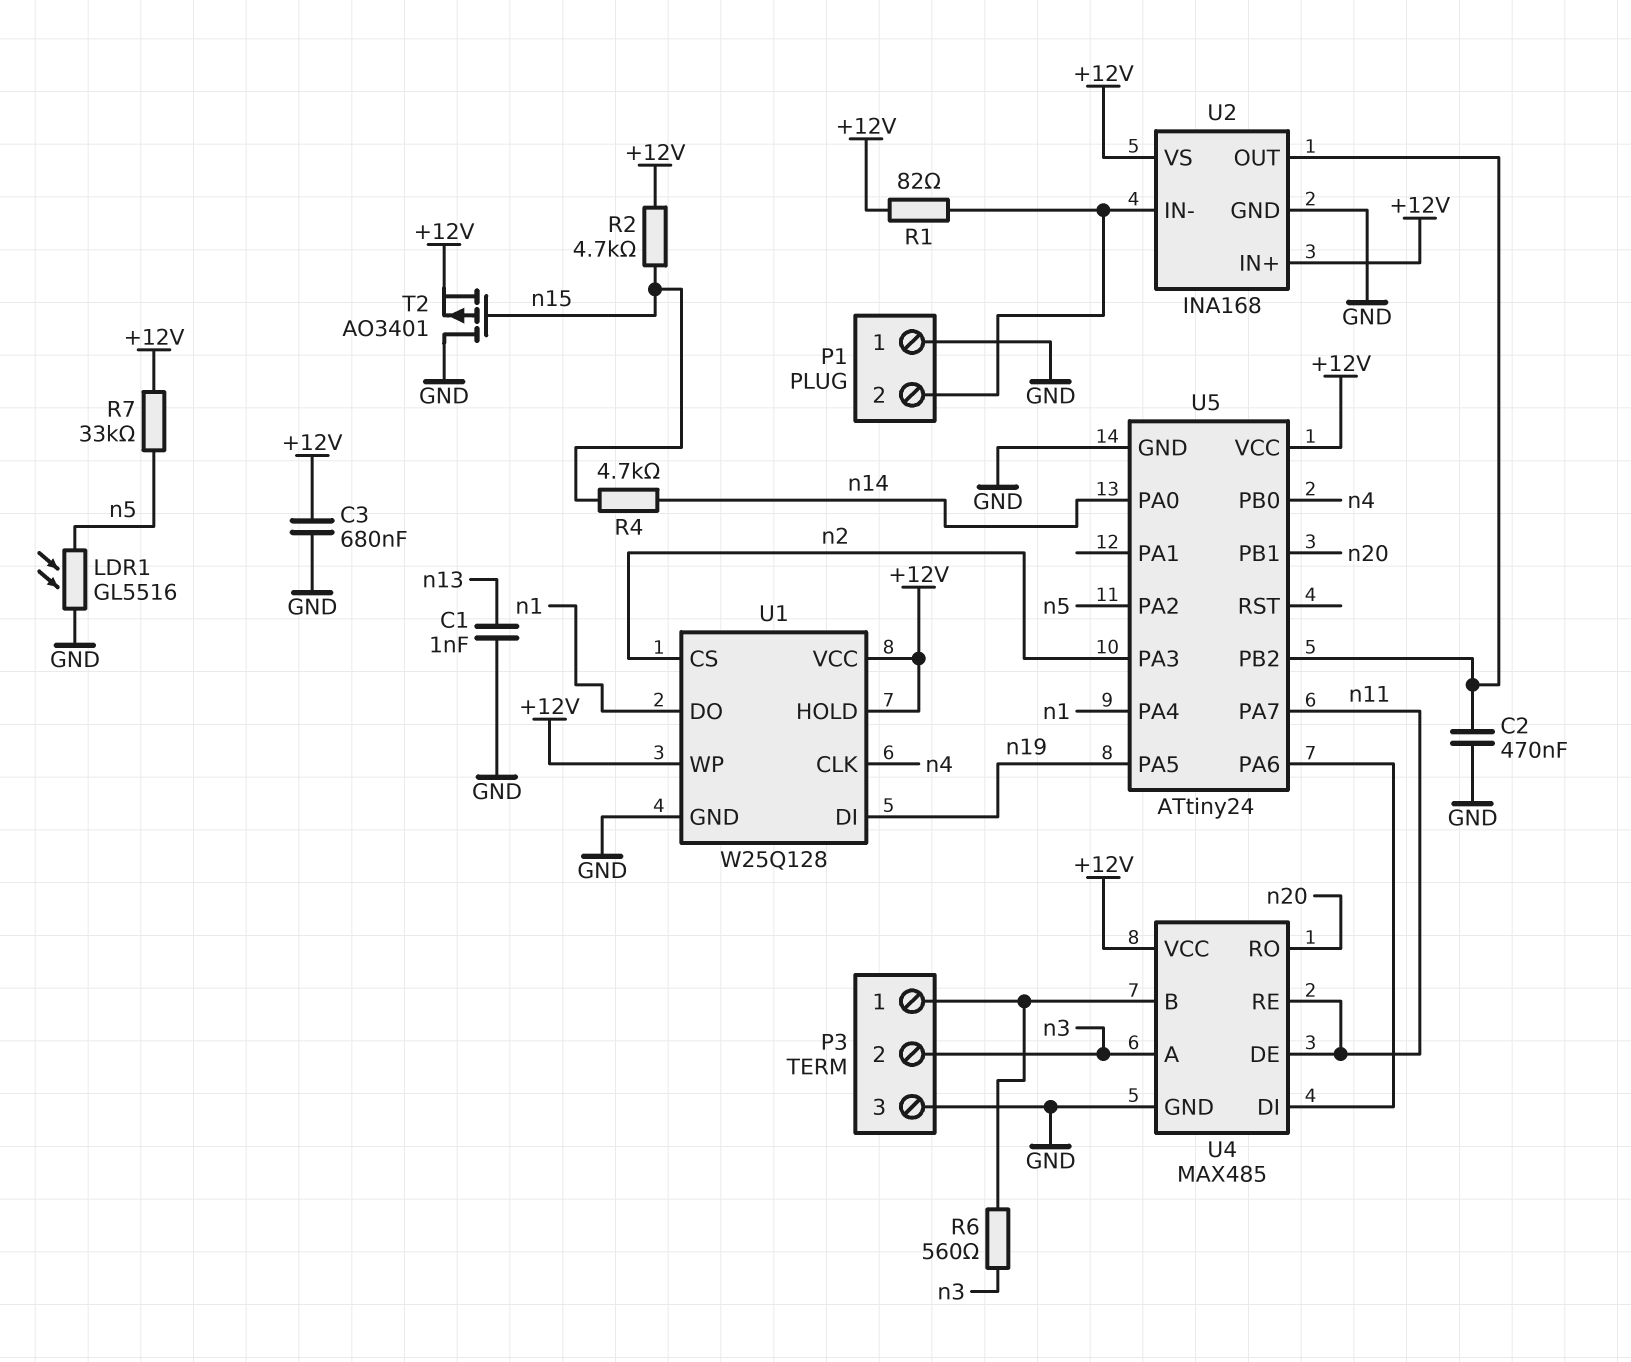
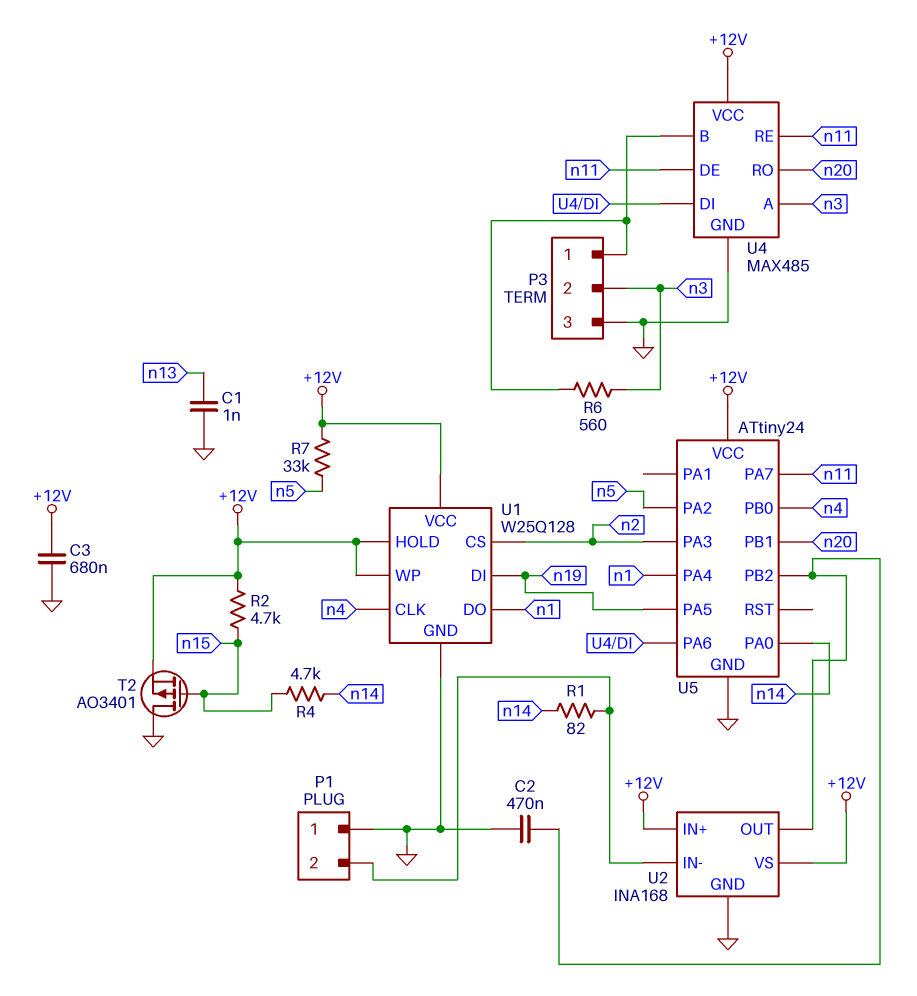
LDR1: GL5516 (GND, n5) -> none
R1: 82 (+12V, P1/2) -> 82 (P1/2, n14)

